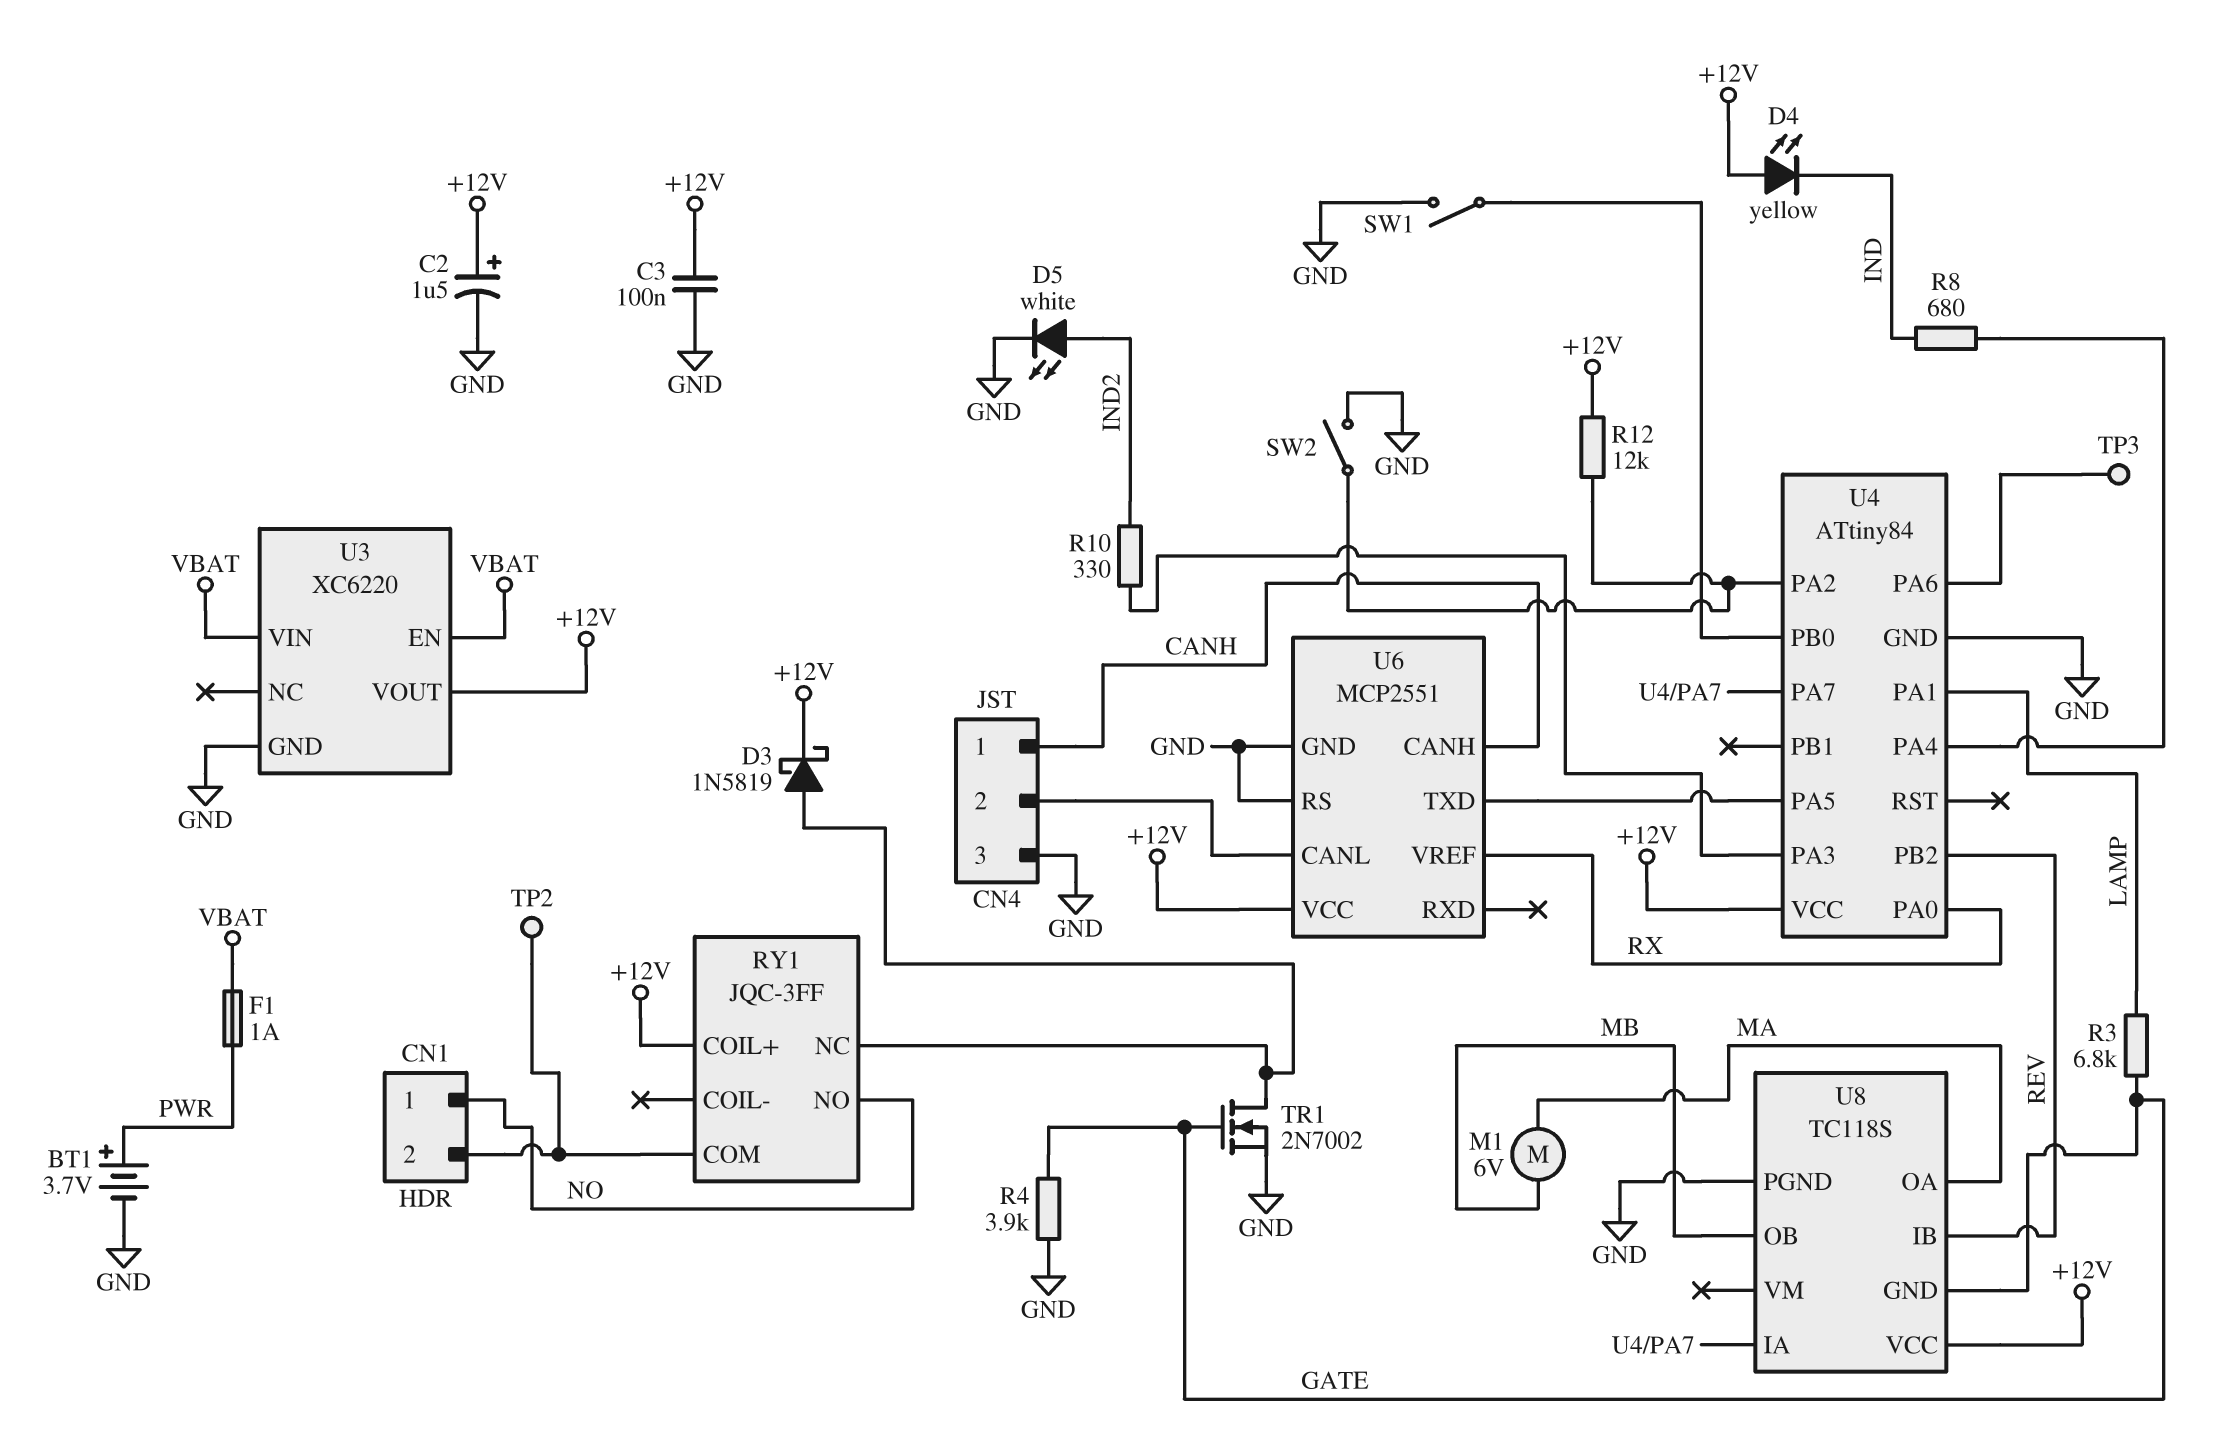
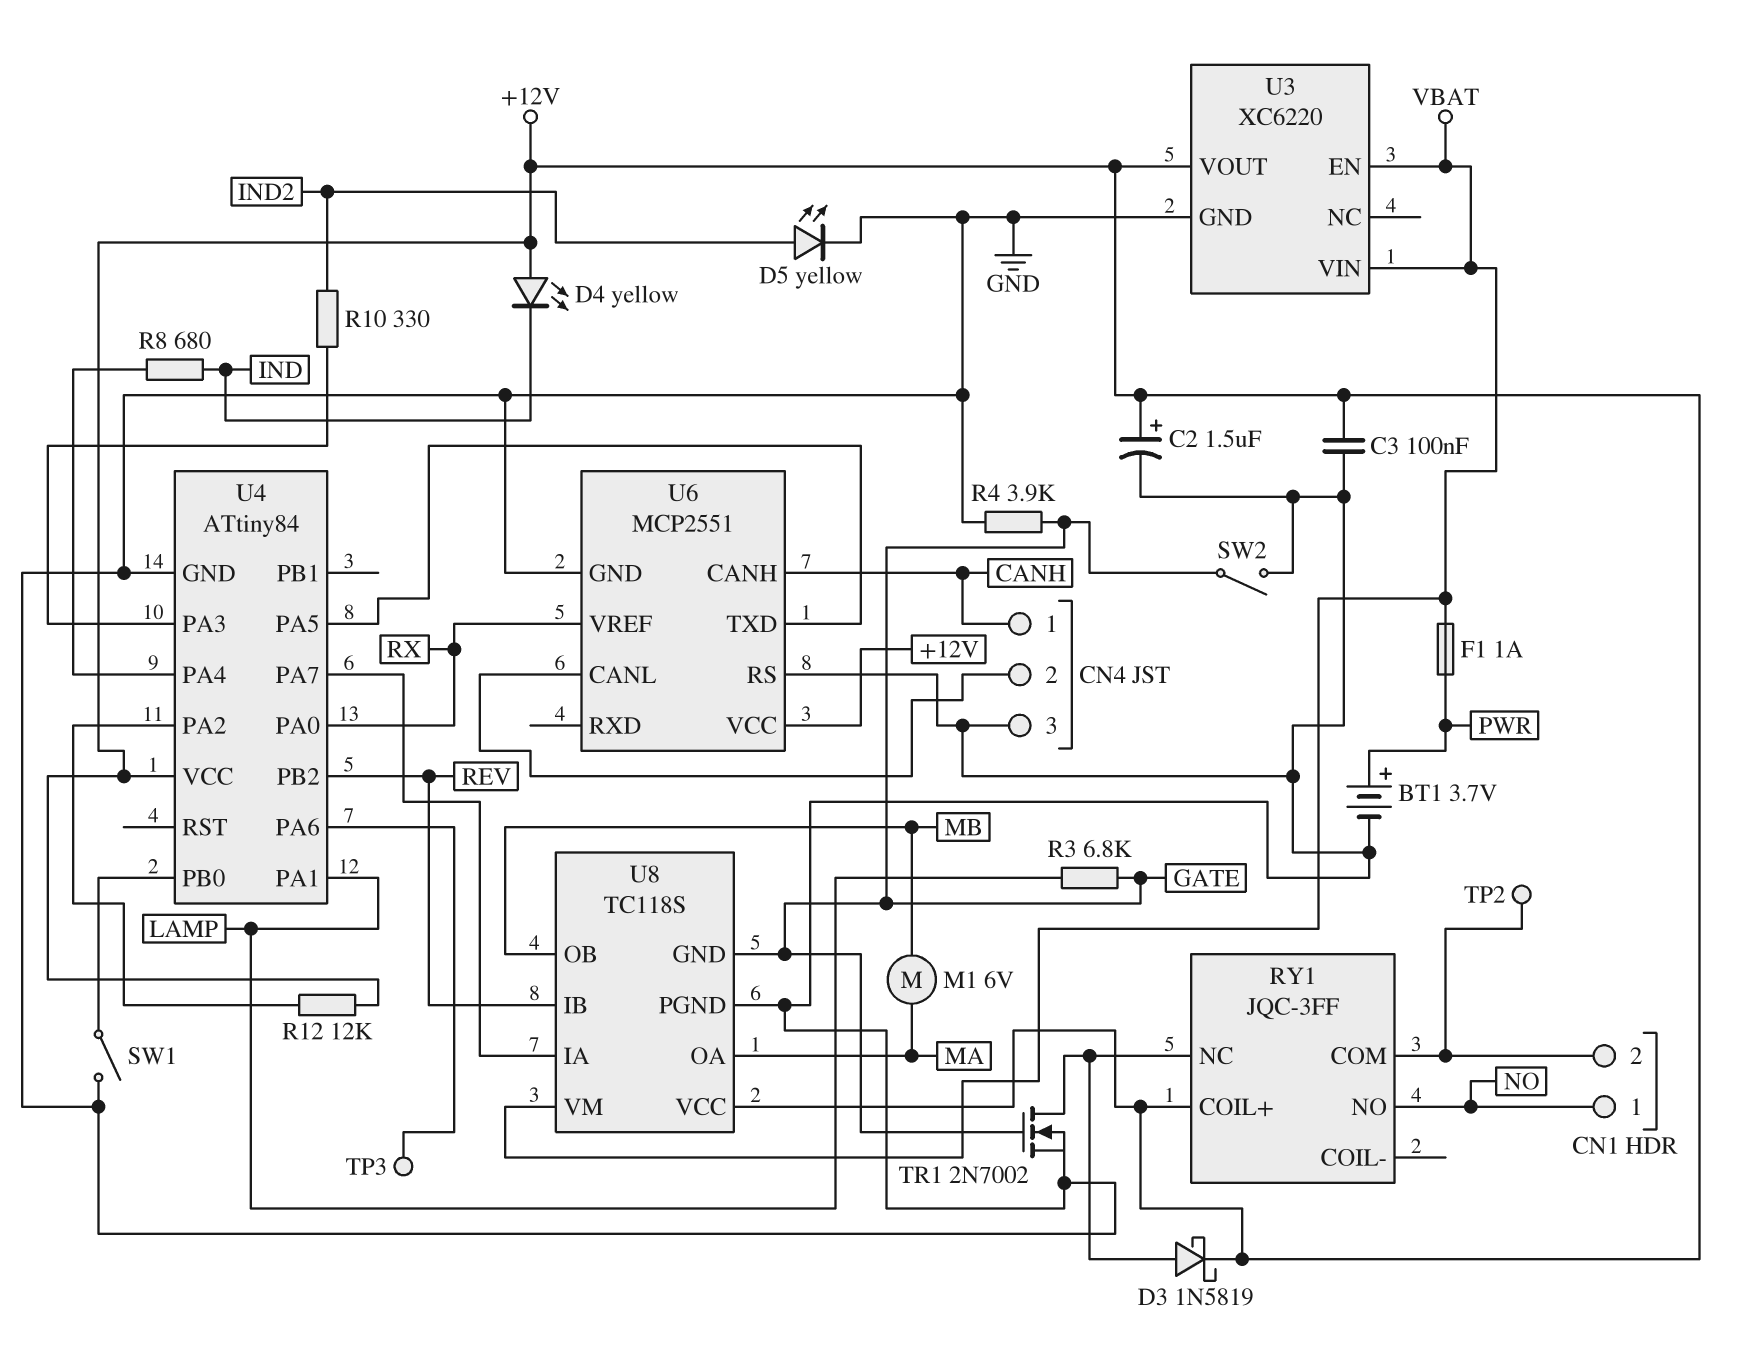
D5: LED white (A IND2, K GND) -> LED yellow (A IND2, K GND)
SW2: switch (GND, U4/PA2) -> switch (GATE, GND)
U8 pin VM: none -> VBAT

